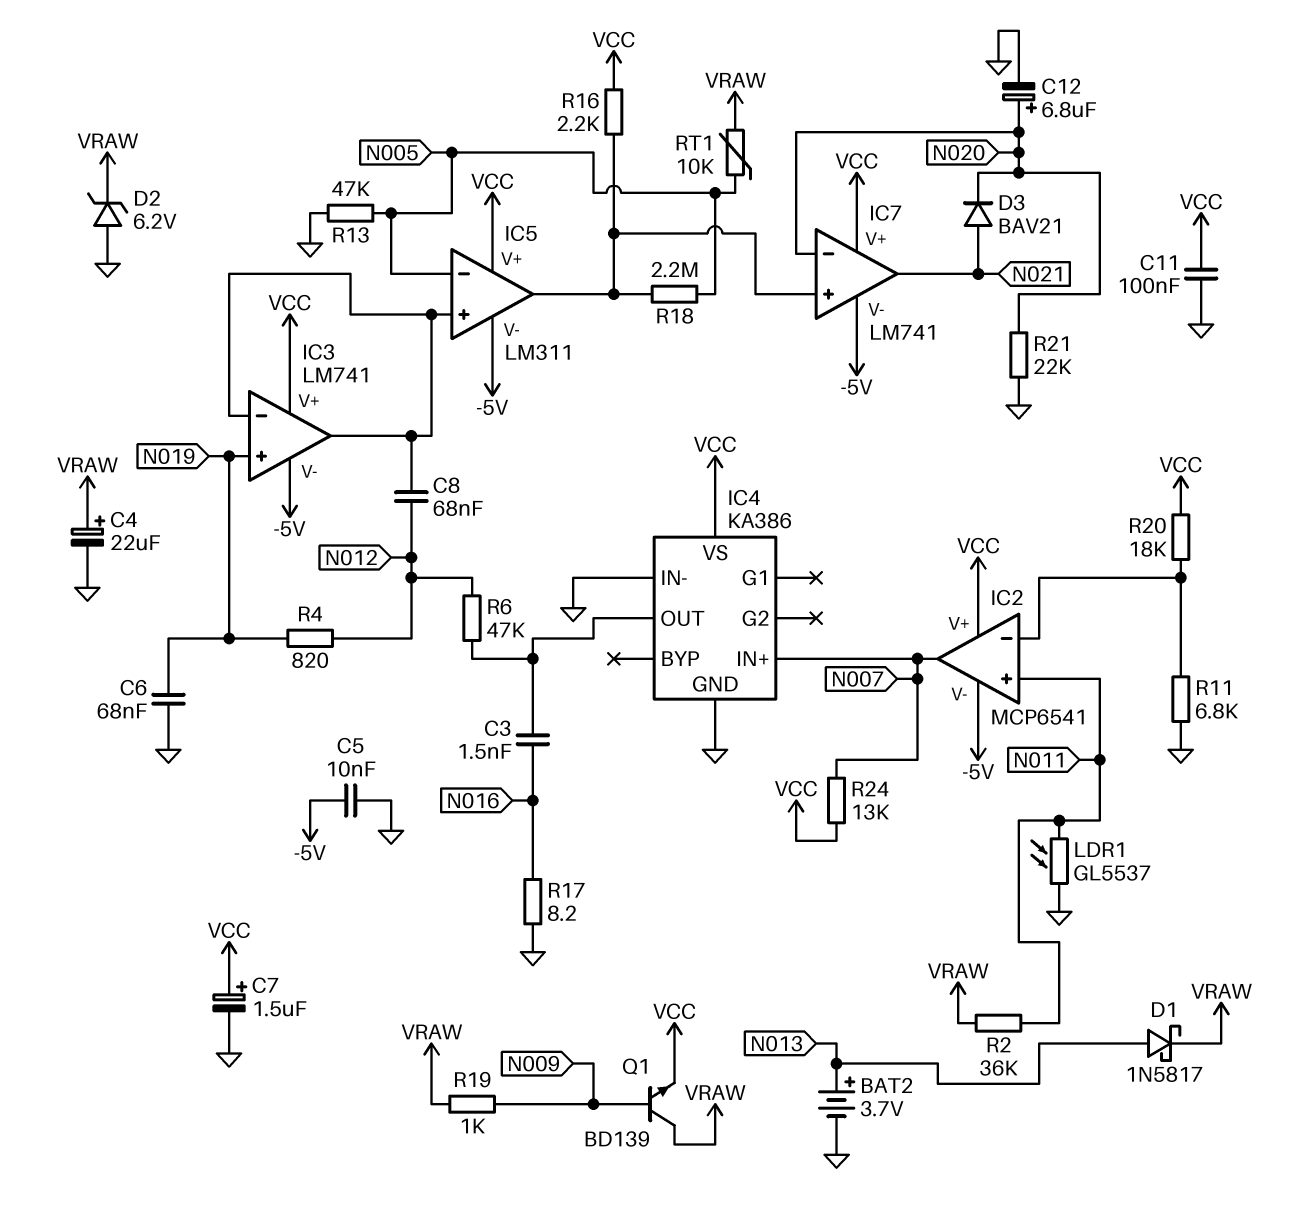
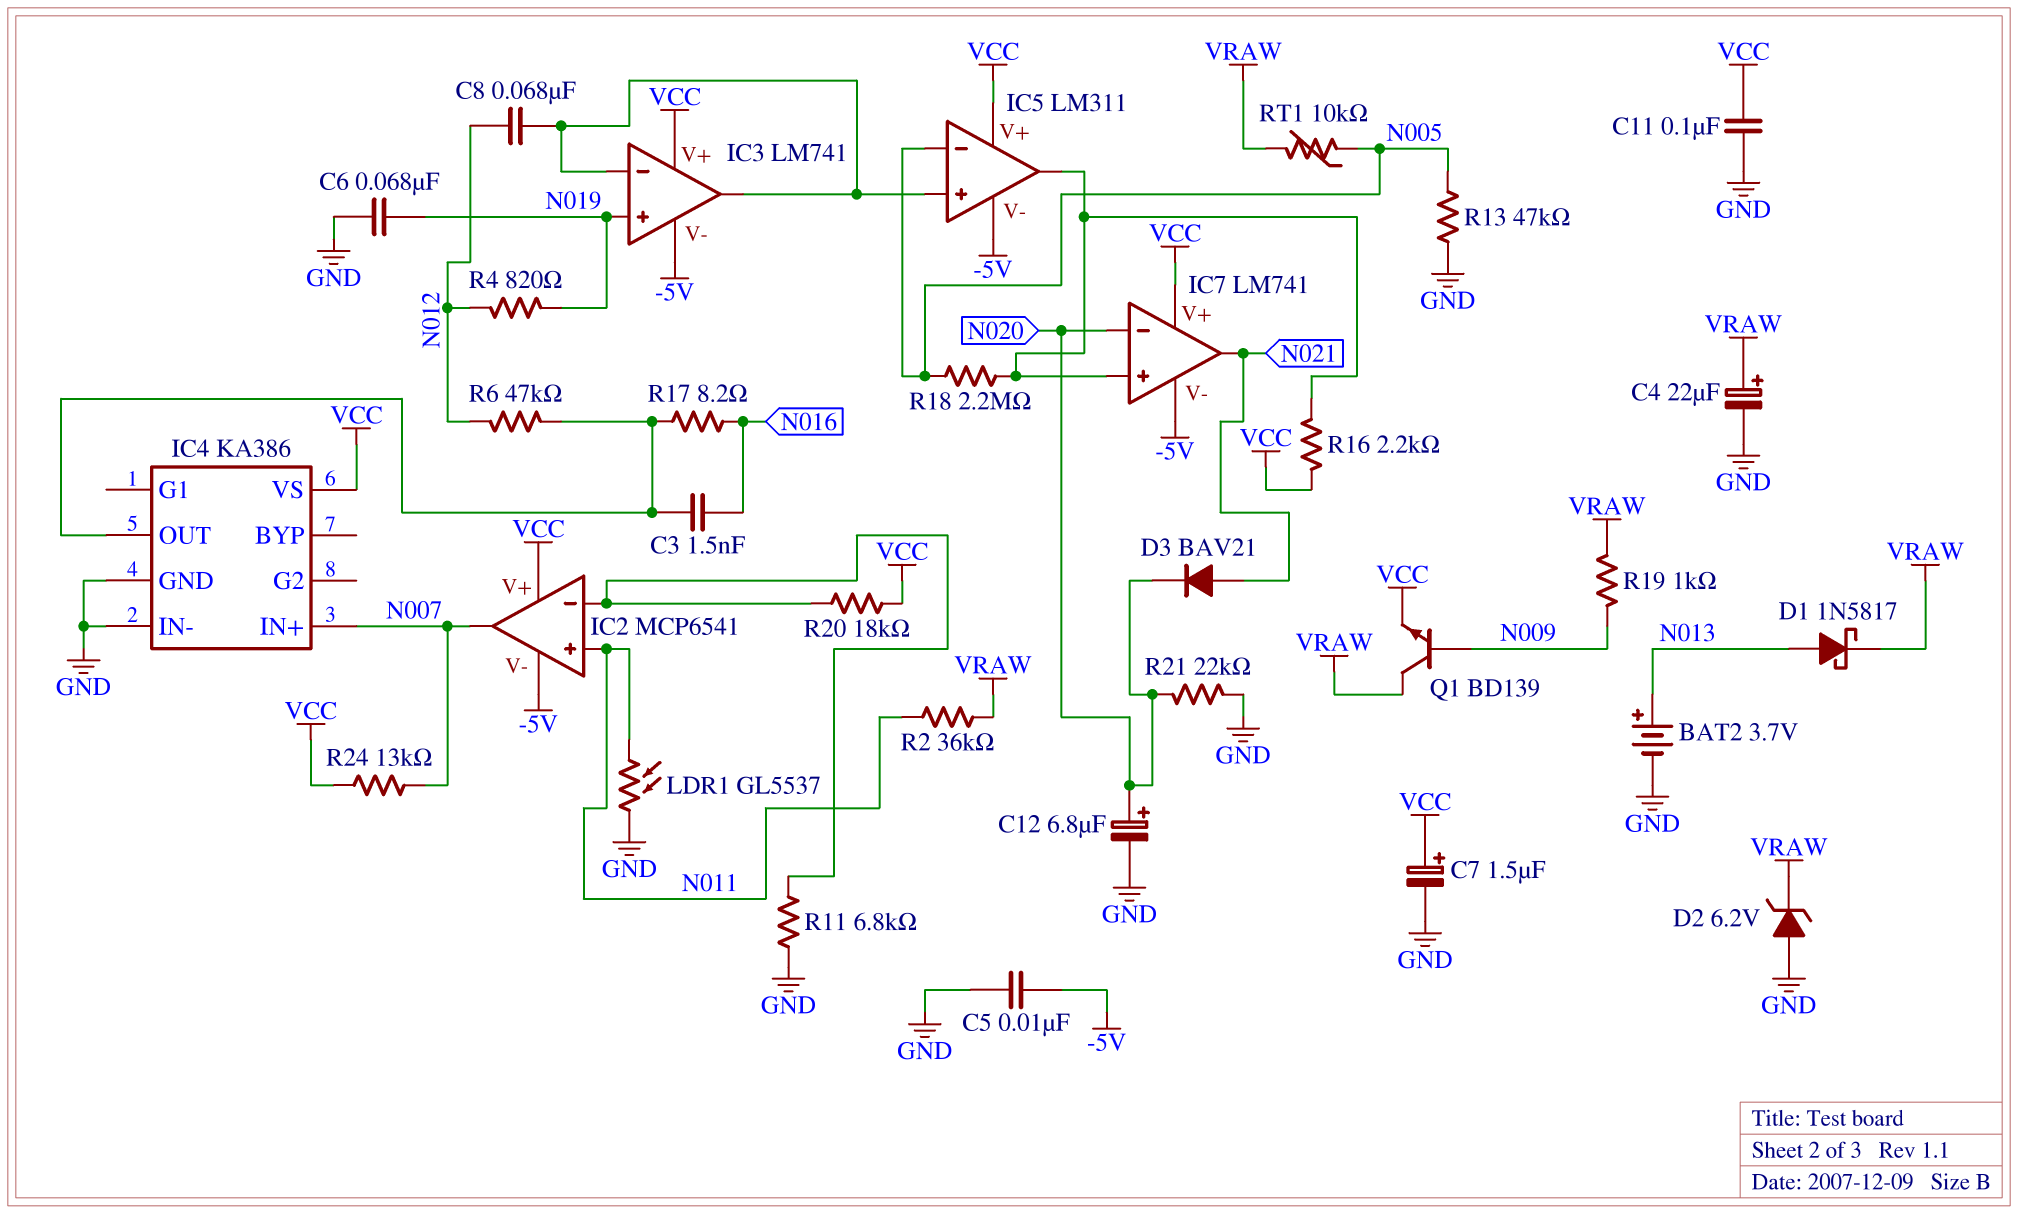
R17: 8.2 (GND, N016) -> 8.2 (IC4/OUT, N016)

